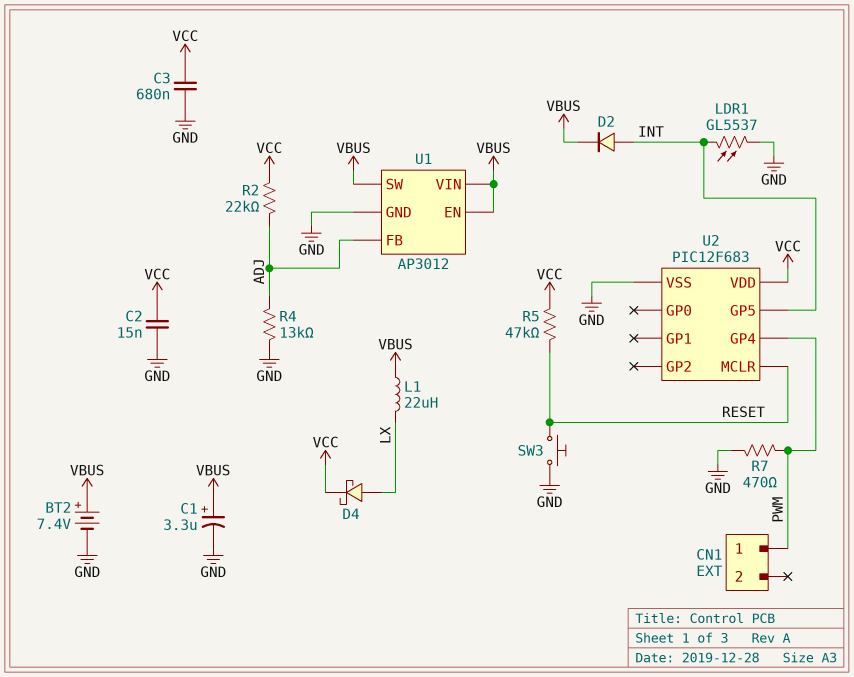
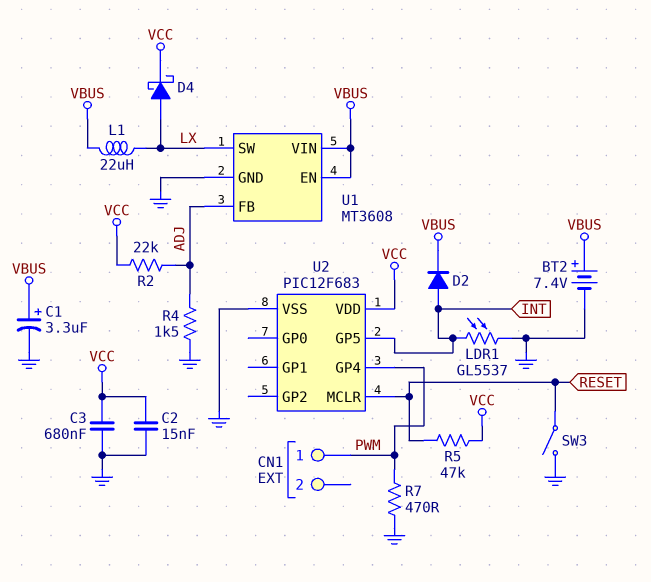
R4: 13k (ADJ, GND) -> 1.5k (ADJ, GND)
SW3: button (GND, RESET) -> switch (GND, RESET)
U1: AP3012 -> MT3608
U1 pin SW: VBUS -> LX

